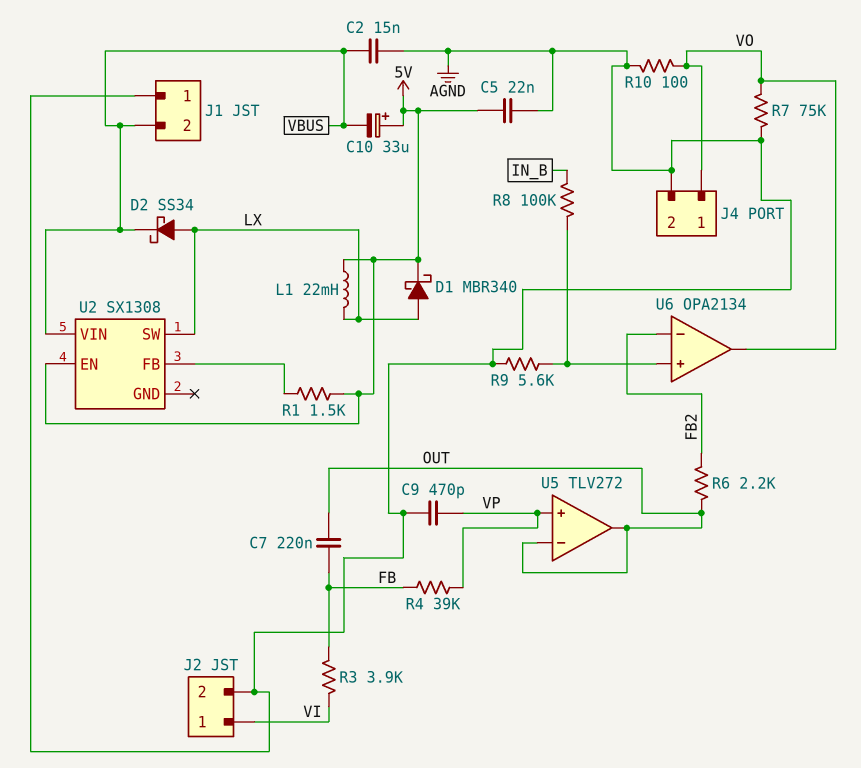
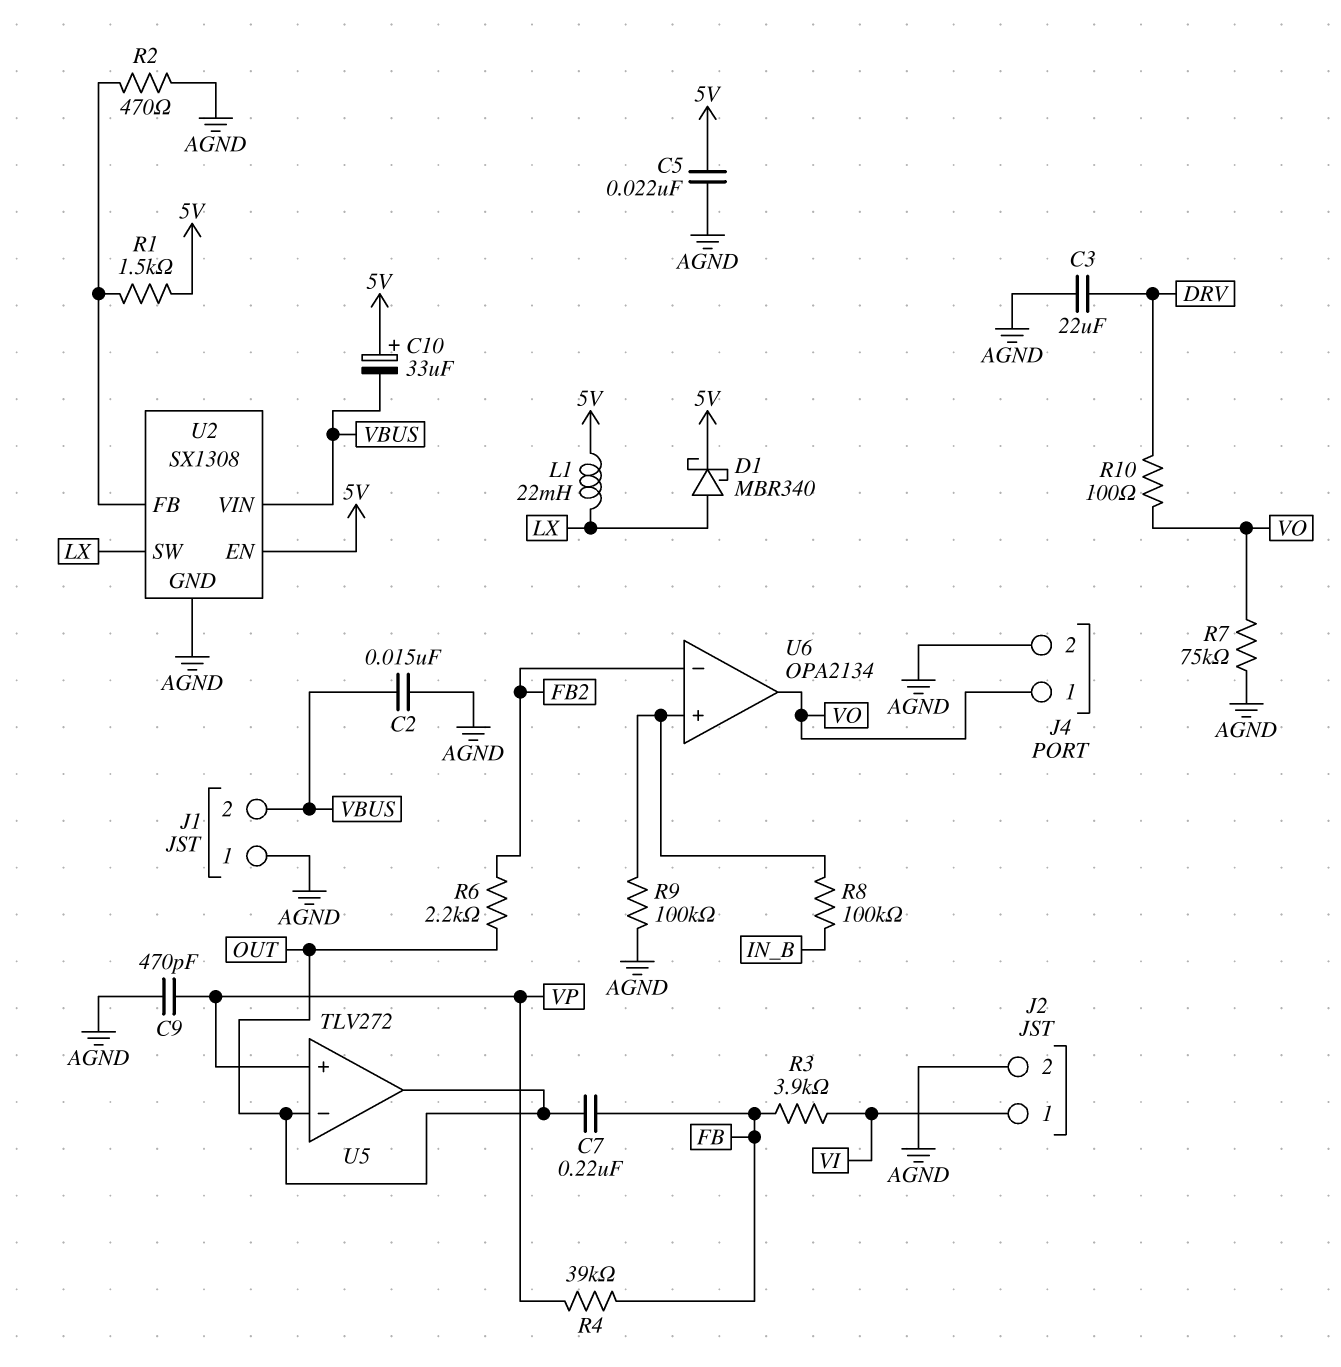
C3: none -> 22uF (AGND, DRV)
D2: schottky SS34 (A LX, K VBUS) -> none
R2: none -> 470 (AGND, U2/FB)
R9: 5.6k (AGND, U6/in+) -> 100k (AGND, U6/in+)
R10: 100 (AGND, VO) -> 100 (DRV, VO)
U2 pin GND: none -> AGND

